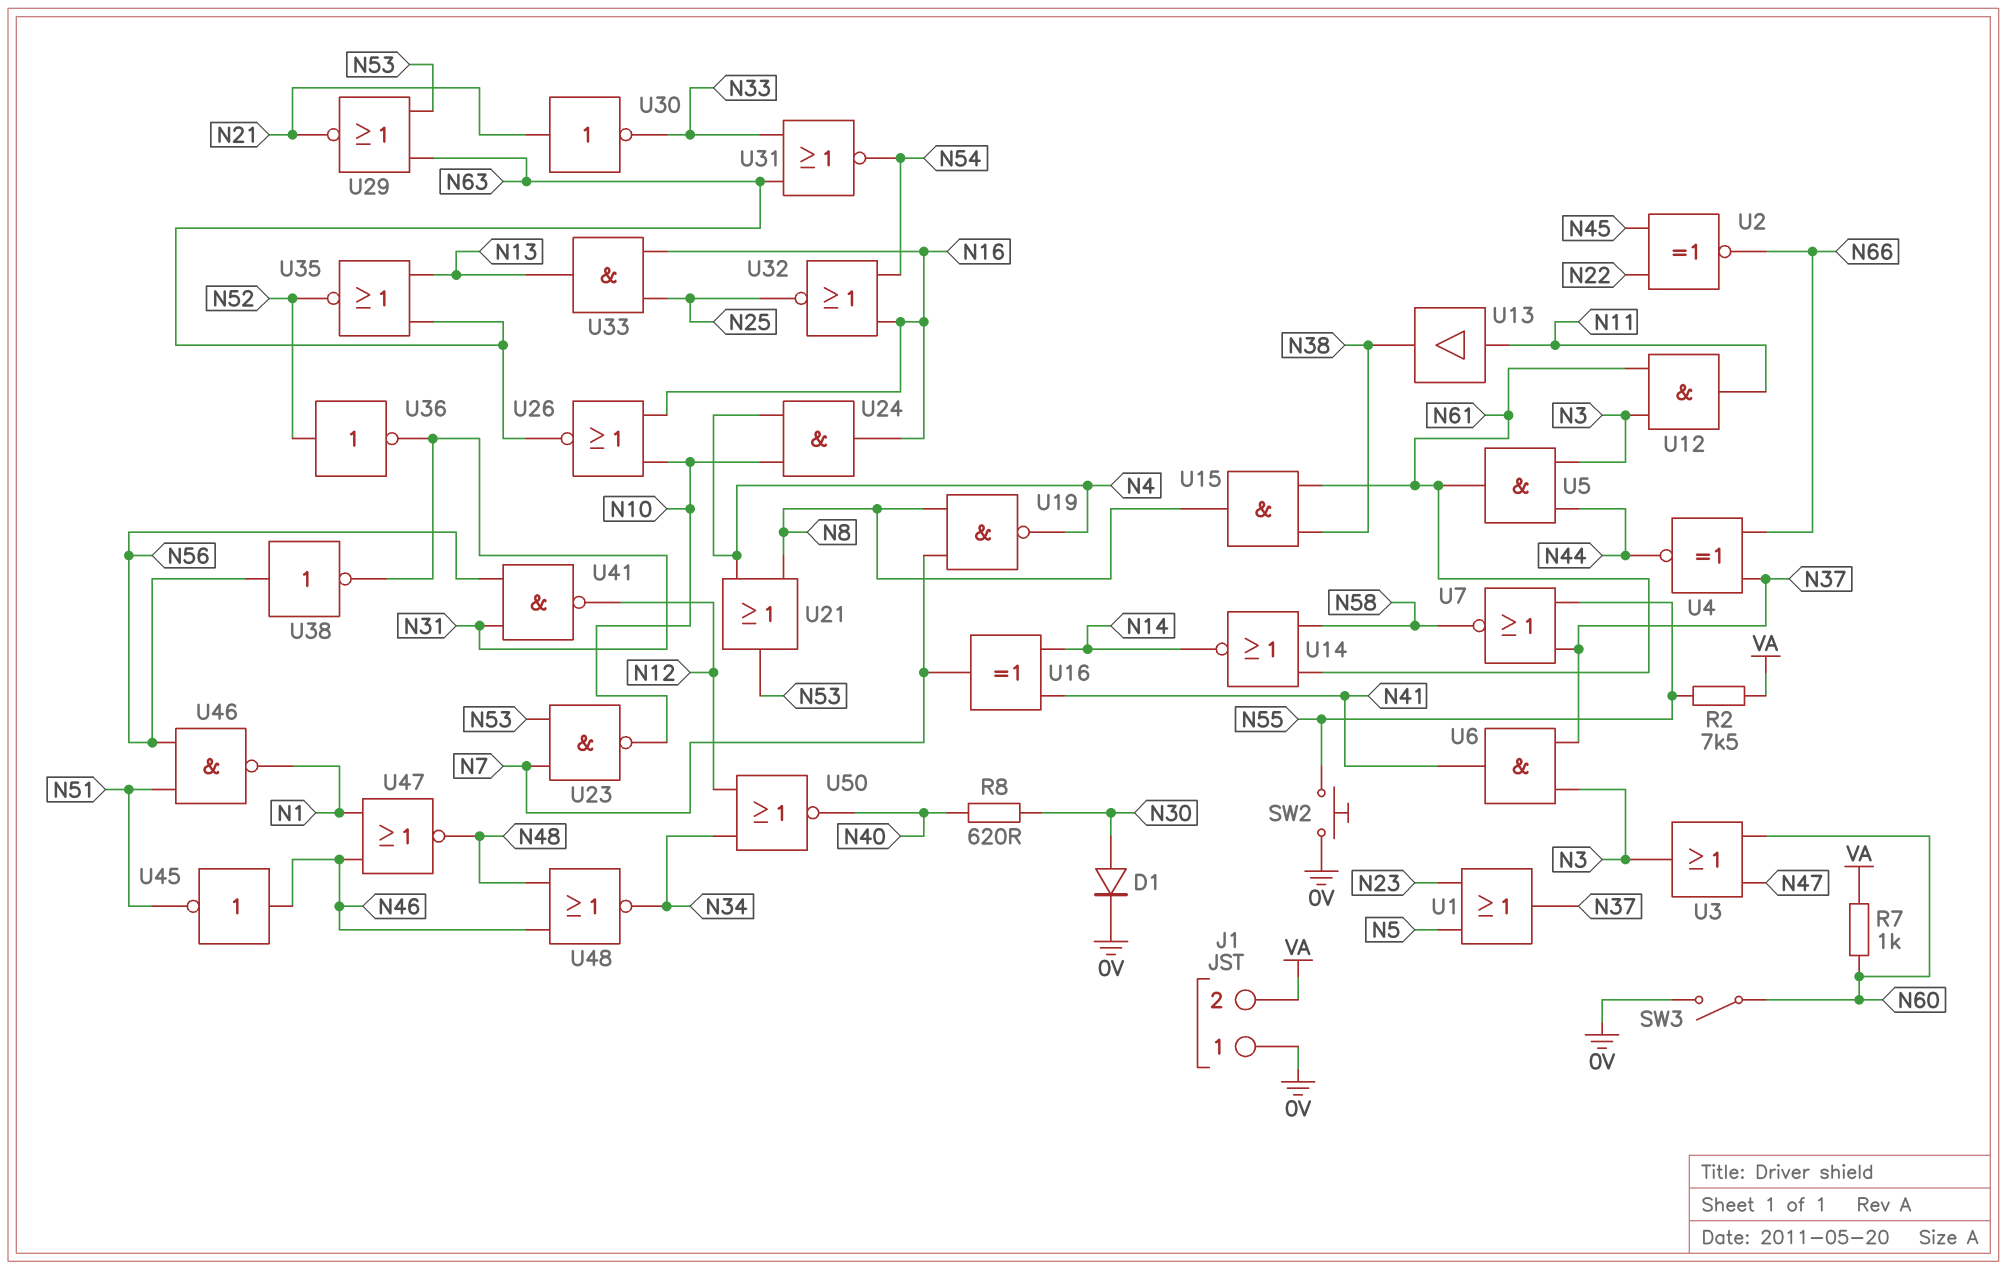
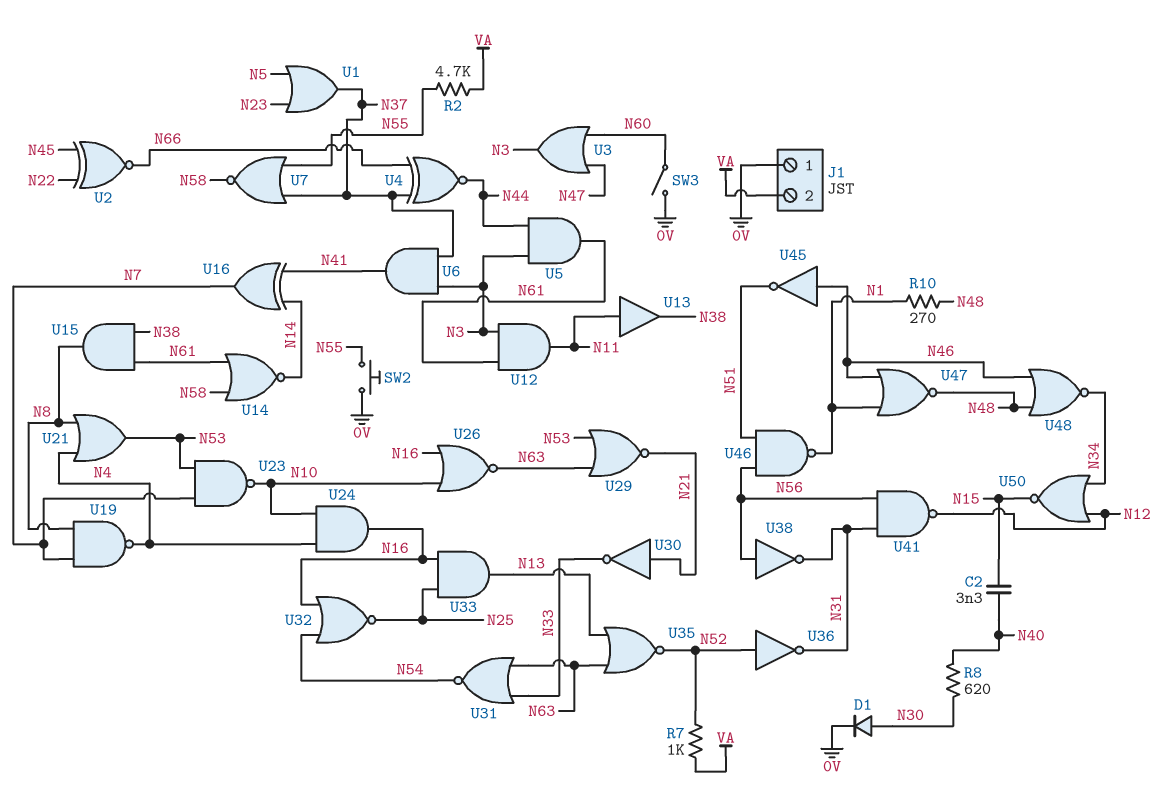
C2: none -> 3.3nF (N15, N40)
R2: 7.5k (N55, VA) -> 4.7k (N55, VA)
R7: 1k (N60, VA) -> 1k (N52, VA)
R10: none -> 270 (N1, N48)
U50: NOR (in N12, in N34, out N40) -> NOR (in N12, in N34, out N15)

